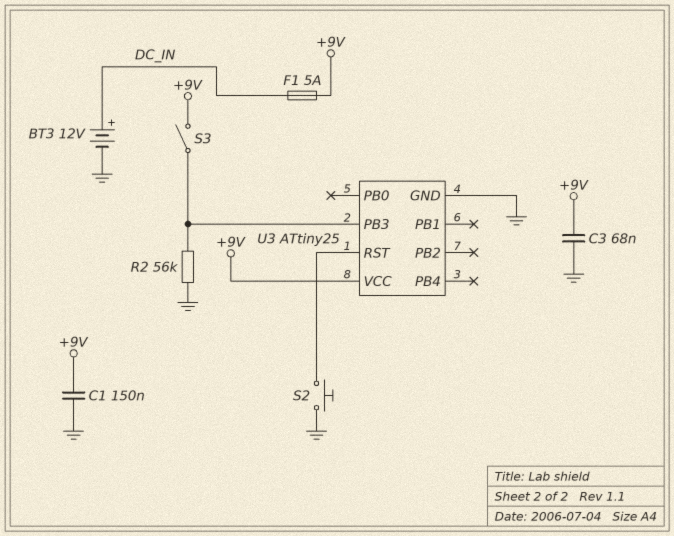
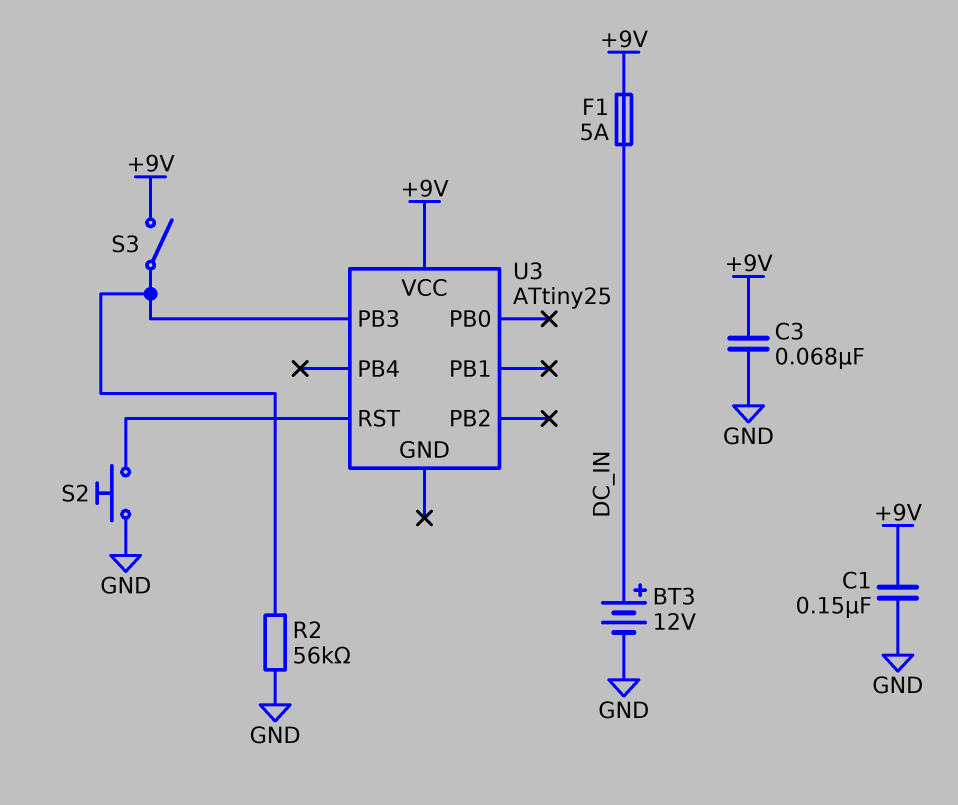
U3 pin GND: GND -> none

